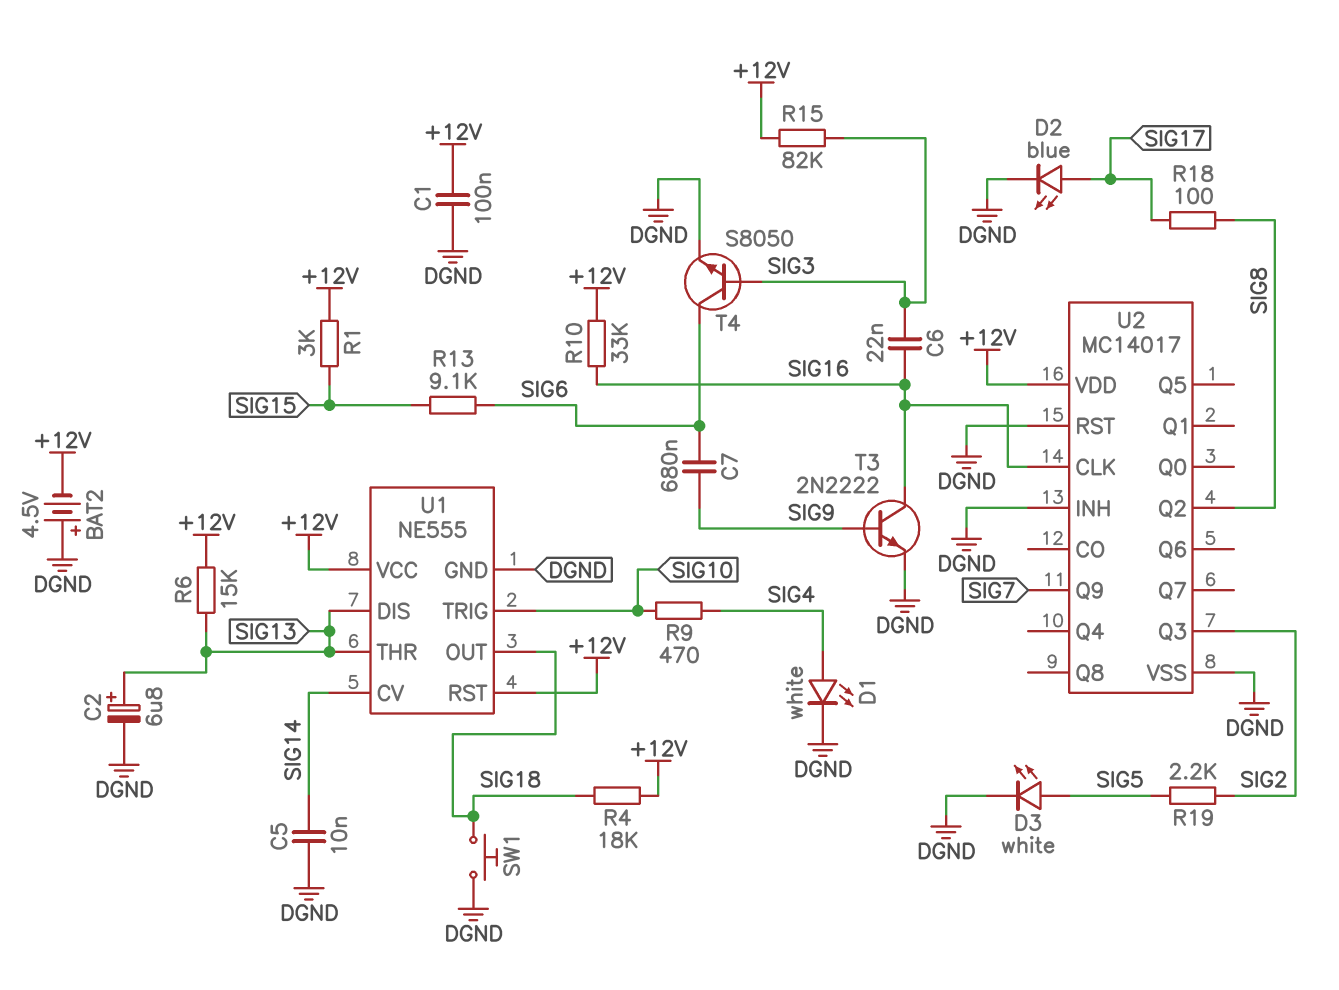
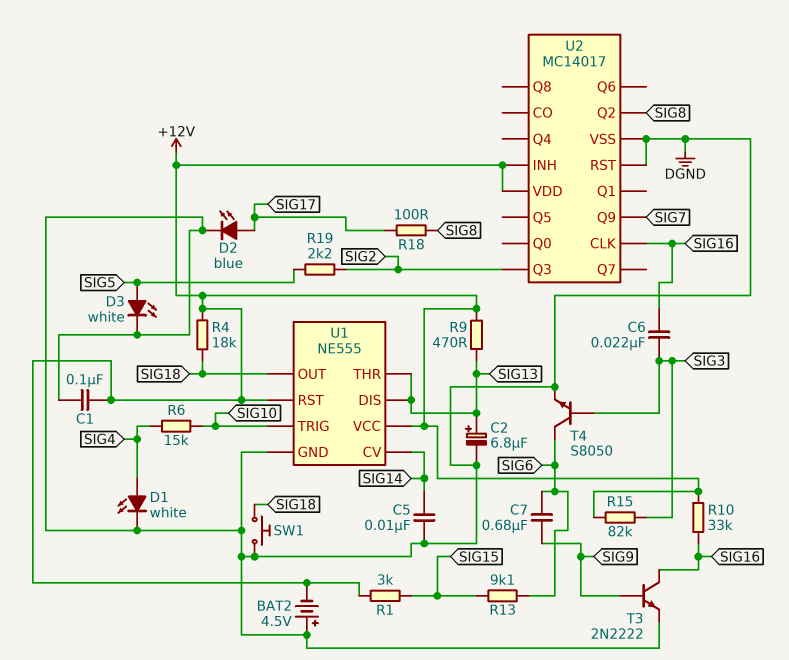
R6: 15k (+12V, SIG13) -> 15k (SIG4, SIG10)
R9: 470 (SIG4, SIG10) -> 470 (+12V, SIG13)
U2 pin INH: DGND -> +12V

